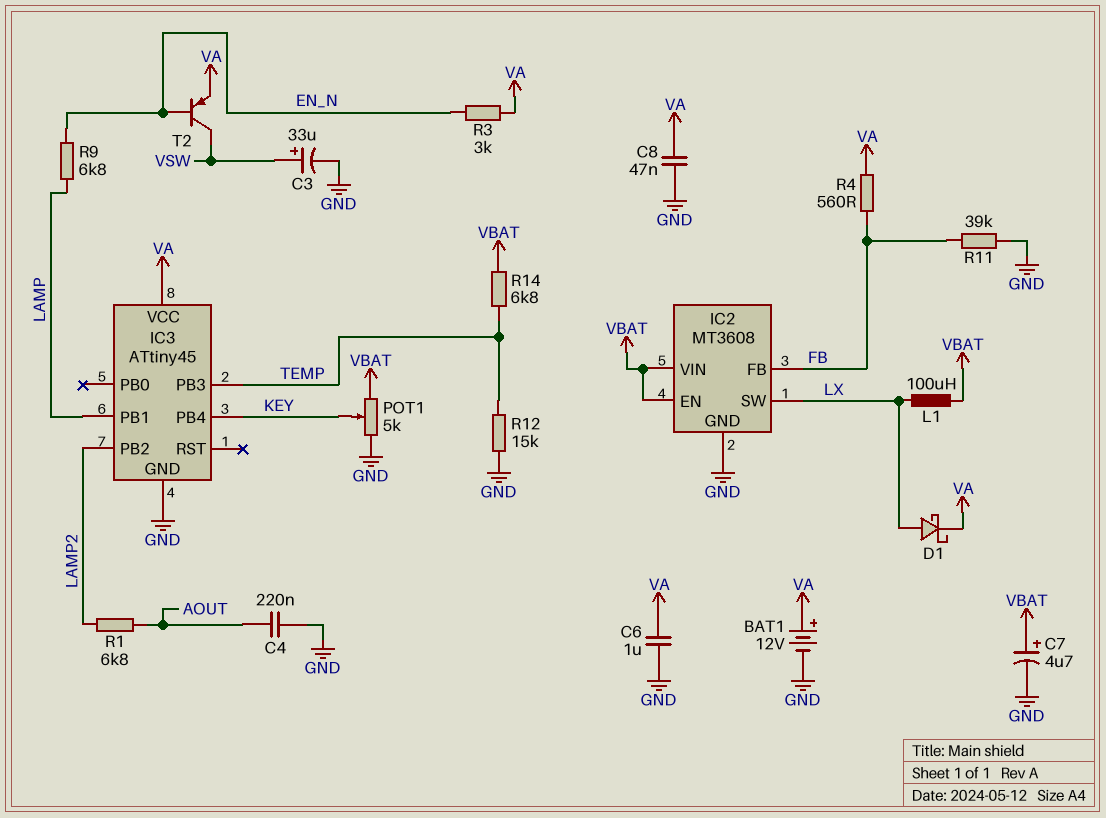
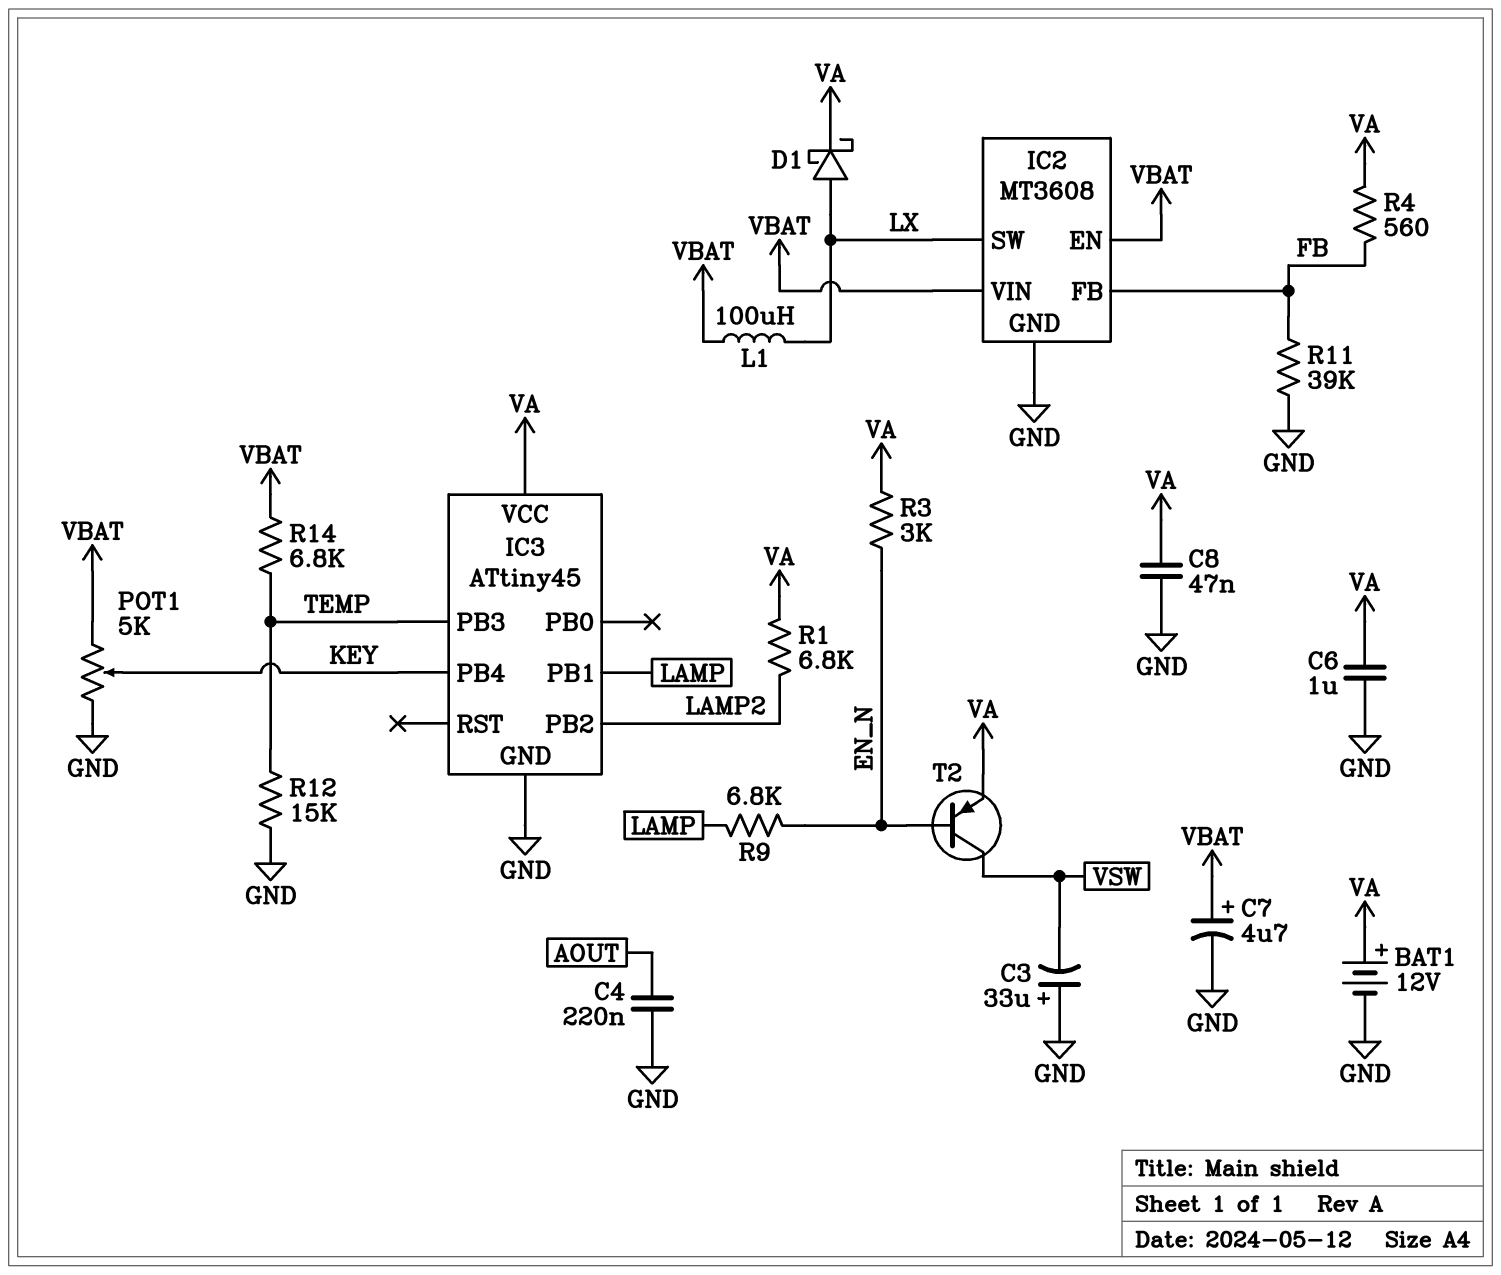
C3: 33uF (plus VSW, minus GND) -> 33uF (plus GND, minus VSW)
R1: 6.8k (AOUT, LAMP2) -> 6.8k (LAMP2, VA)

